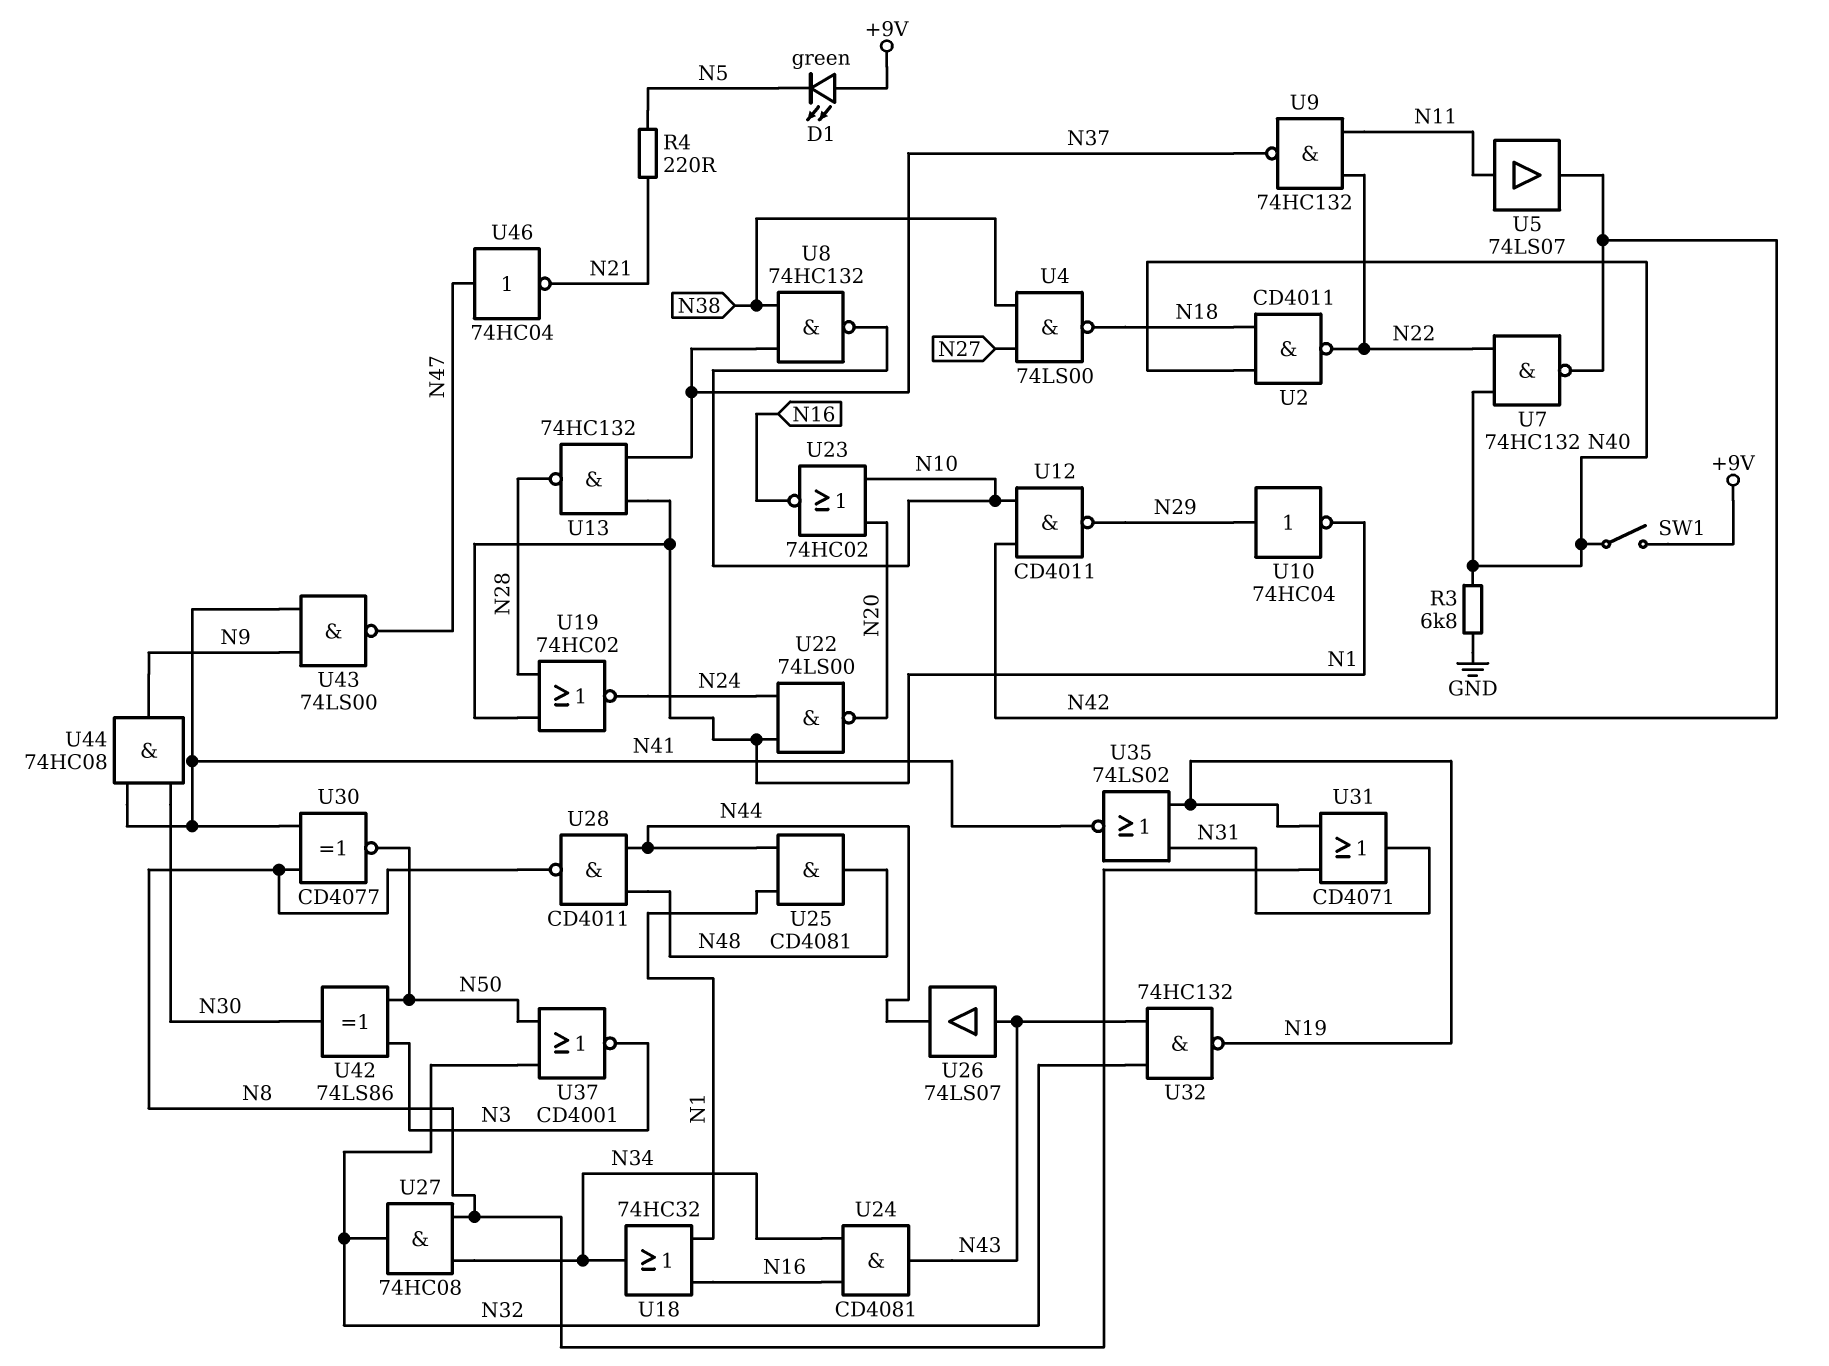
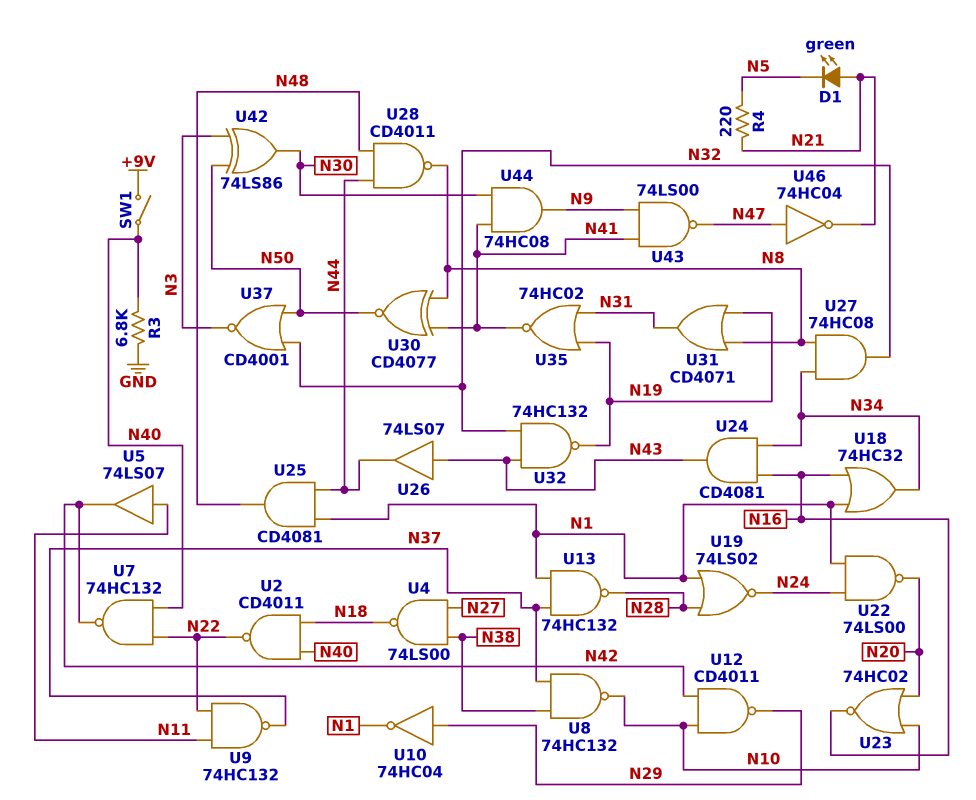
D1: LED green (A +9V, K N5) -> LED green (A N21, K N5)
U19: NOR 74HC02 (in N1, in N28, out N24) -> NOR 74LS02 (in N1, in N28, out N24)
U35: NOR 74LS02 (in N19, in N31, out N41) -> NOR 74HC02 (in N19, in N31, out N41)

